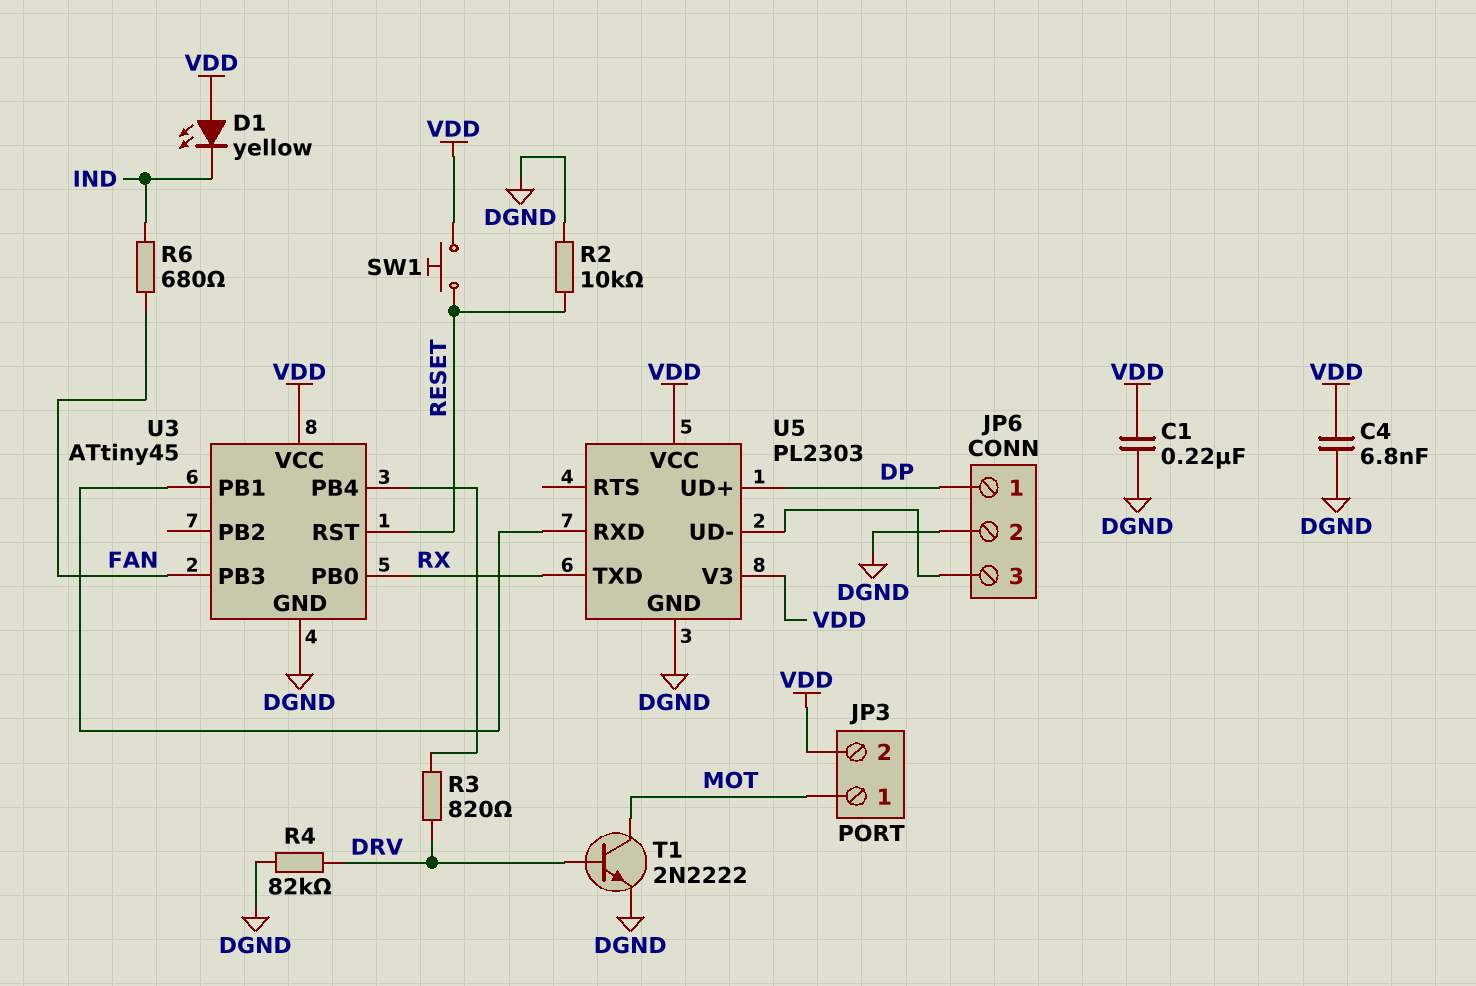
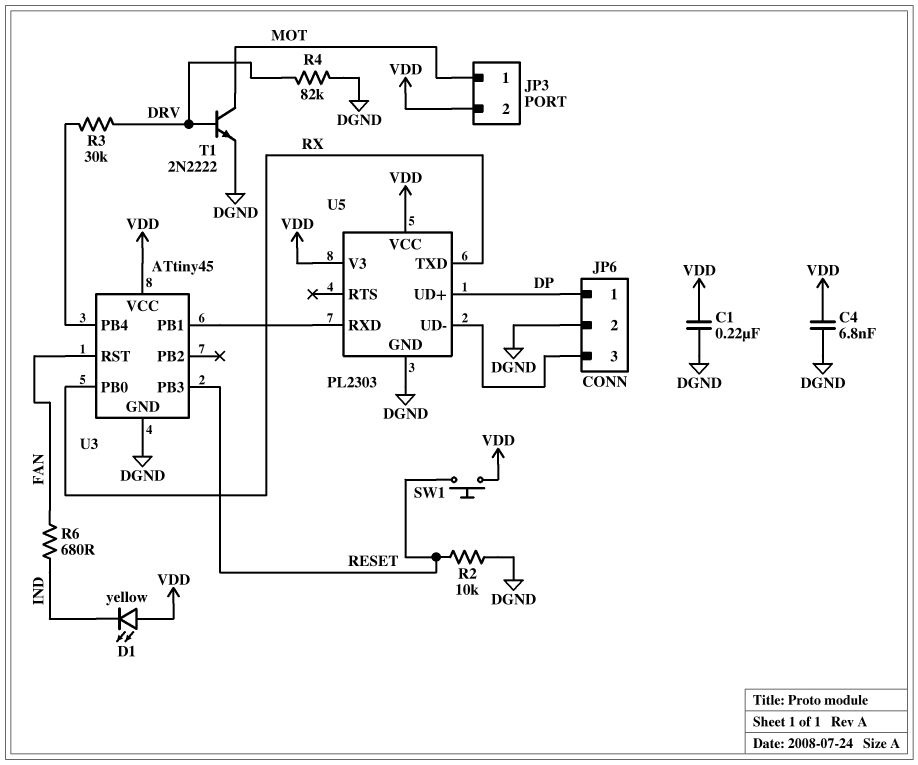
R3: 820 (DRV, U3/PB4) -> 30k (DRV, U3/PB4)
U3 pin PB3: FAN -> RESET
U3 pin RST: RESET -> FAN

